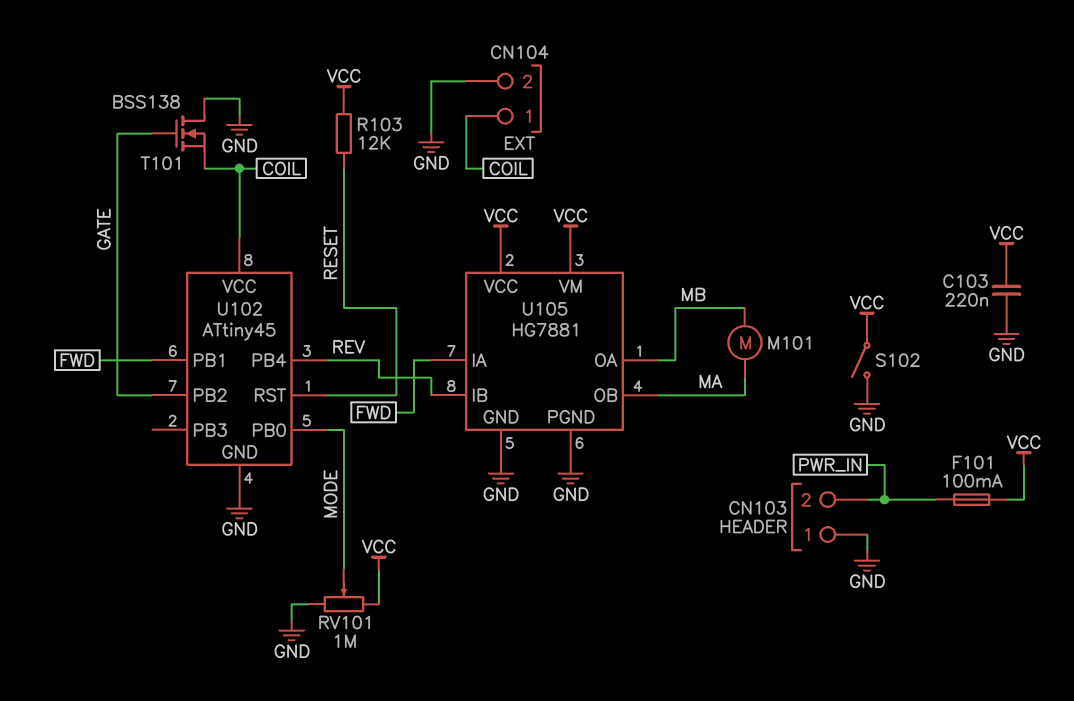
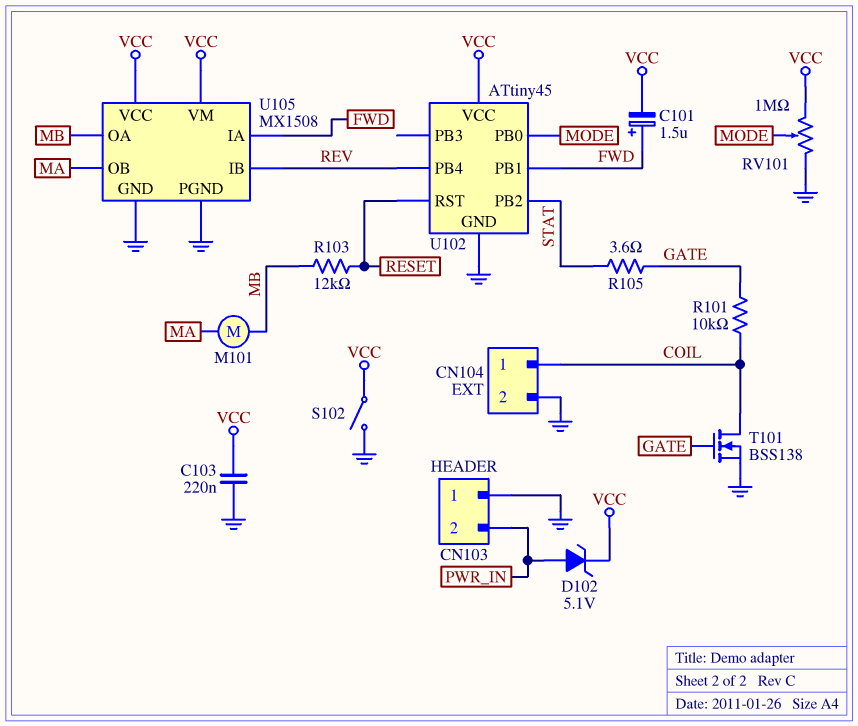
C101: none -> 1.5uF (plus FWD, minus VCC)
D102: none -> zener 5.1V (A PWR_IN, K VCC)
F101: 100mA (PWR_IN, VCC) -> none
R101: none -> 10k (COIL, GATE)
R103: 12k (RESET, VCC) -> 12k (MB, RESET)
R105: none -> 3.6 (GATE, STAT)
T101: NMOS BSS138 (G GATE, D GND, S COIL) -> NMOS BSS138 (G GATE, D COIL, S GND)
U102 pin PB2: GATE -> STAT
U102 pin VCC: COIL -> VCC
U105: HG7881 -> MX1508

